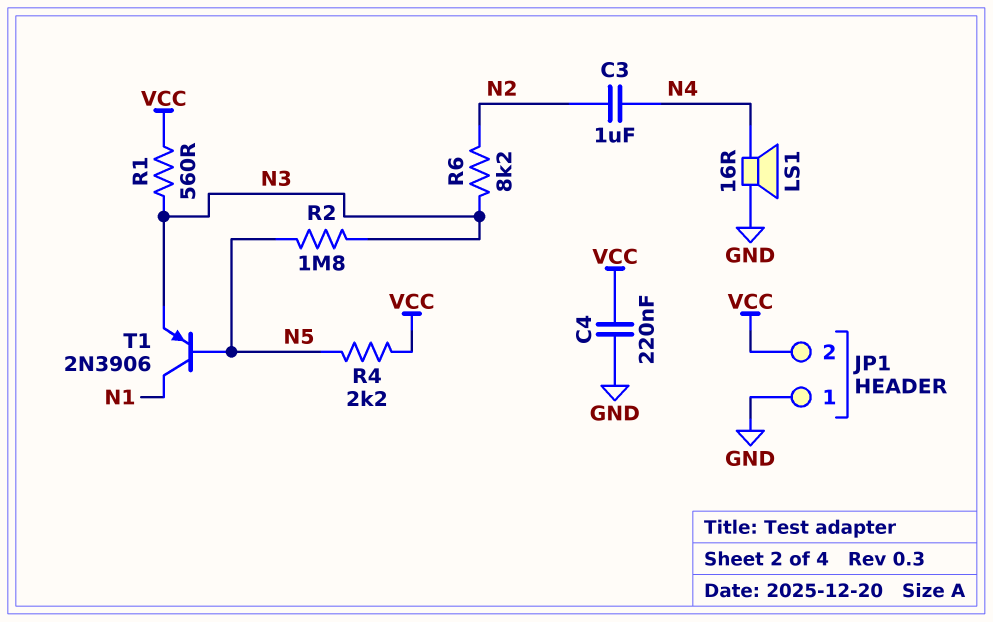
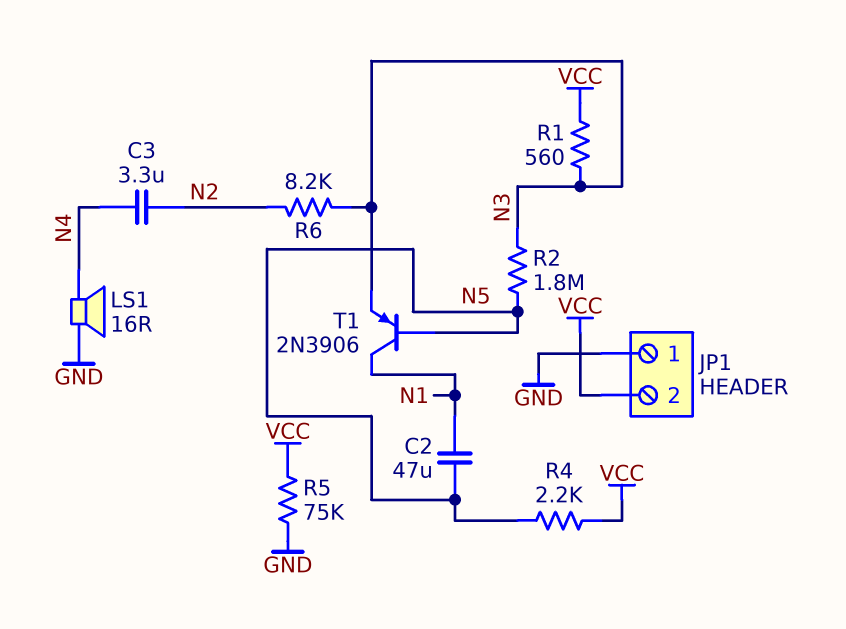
C2: none -> 47uF (N1, N5)
C3: 1uF (N2, N4) -> 3.3uF (N2, N4)
C4: 220nF (GND, VCC) -> none
R5: none -> 75k (GND, VCC)

